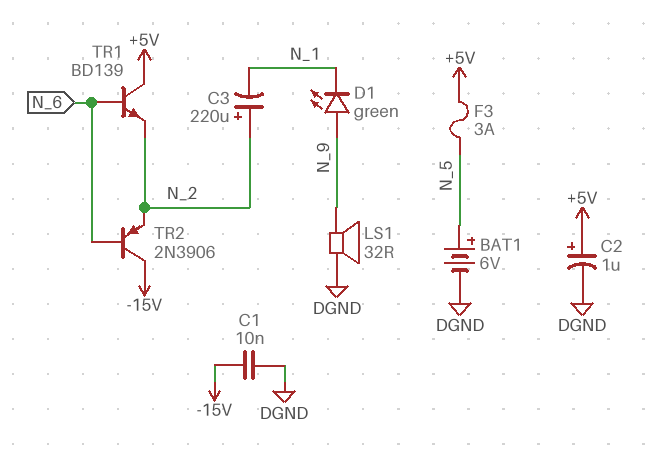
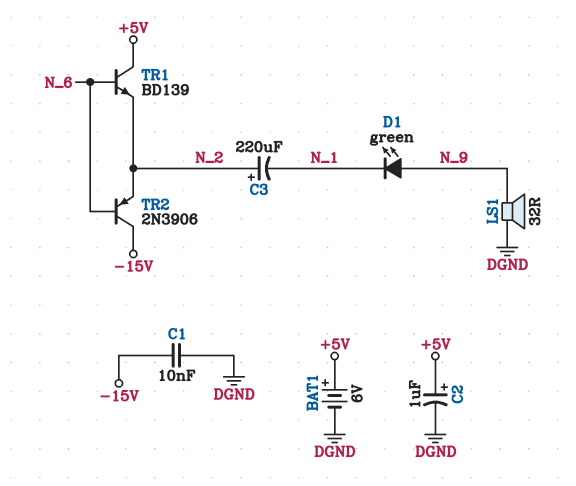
BAT1: 6V (plus N_5, minus DGND) -> 6V (plus +5V, minus DGND)
F3: 3A (+5V, N_5) -> none

